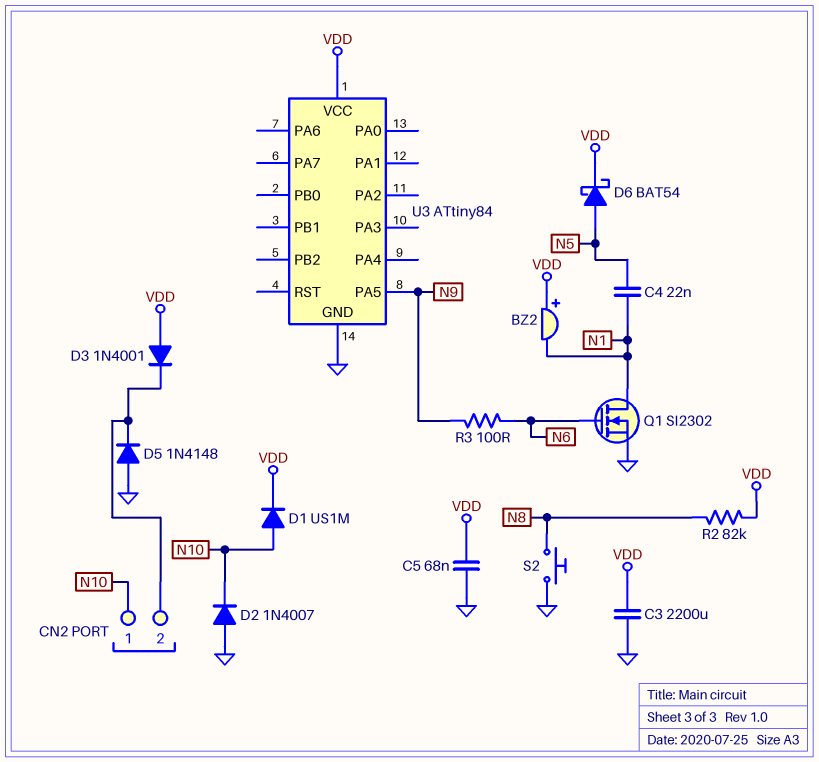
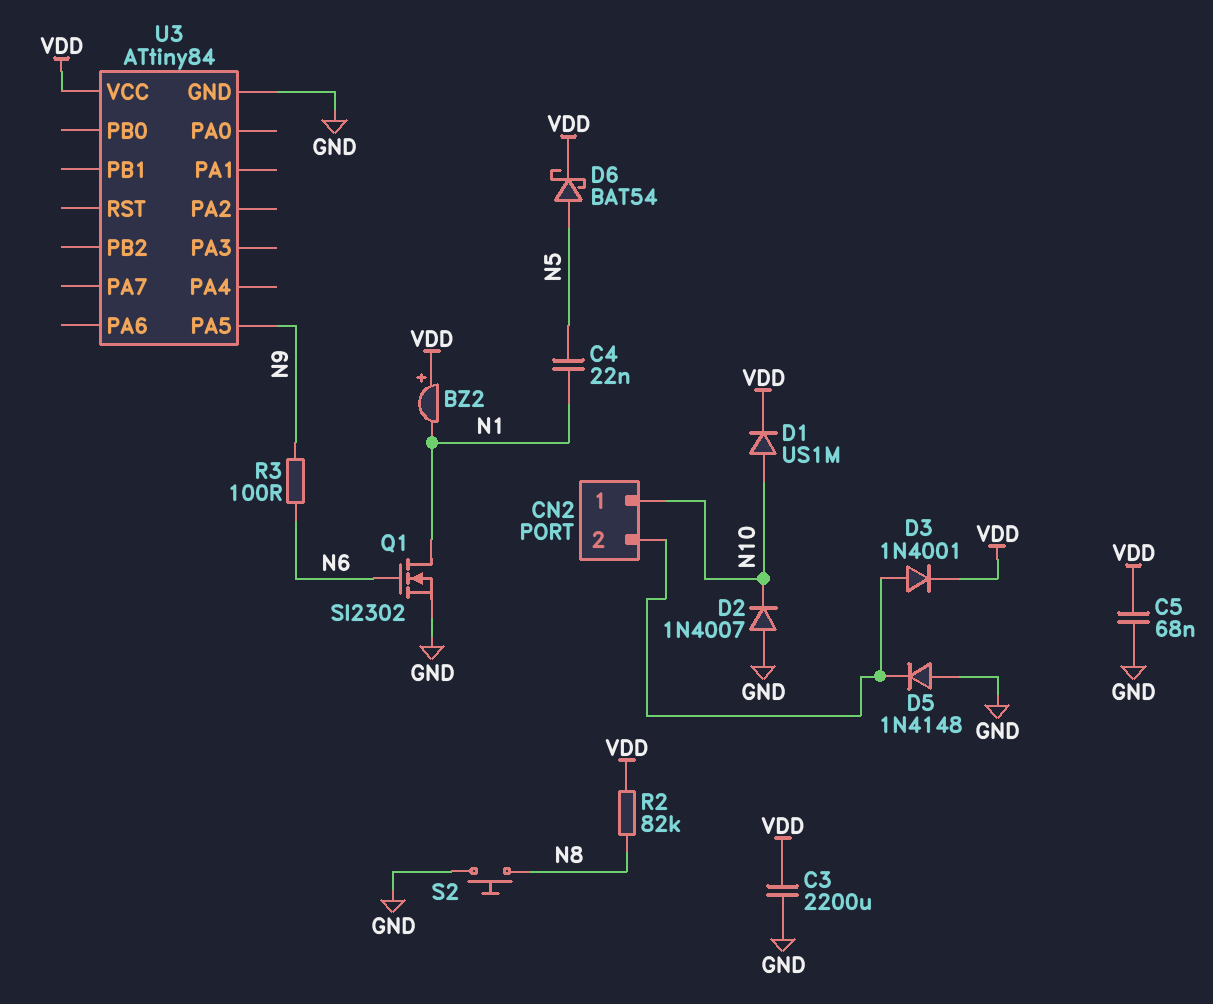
D3: diode 1N4001 (A VDD, K CN2/2) -> diode 1N4001 (A CN2/2, K VDD)

